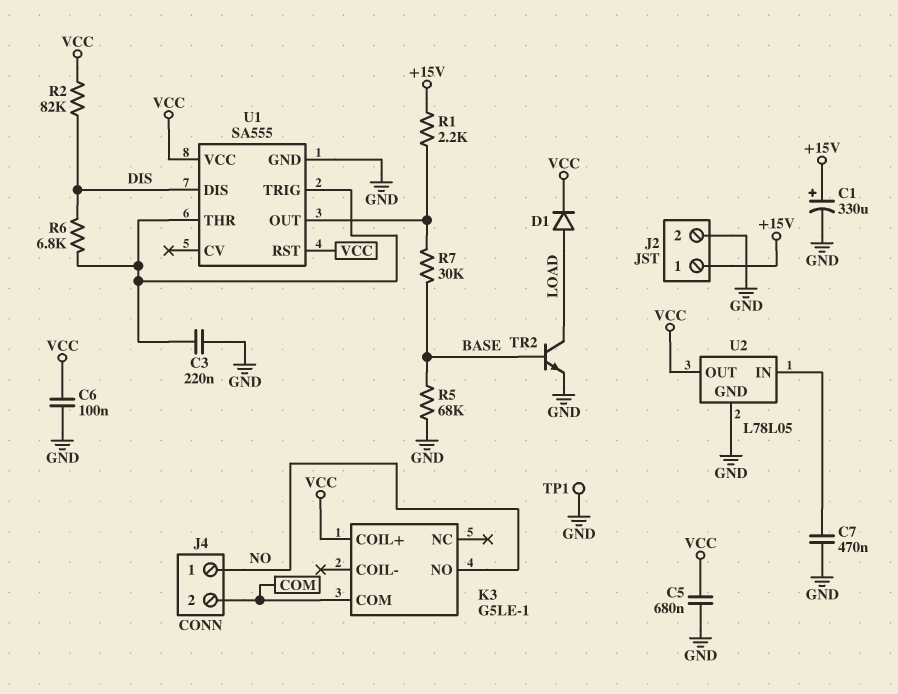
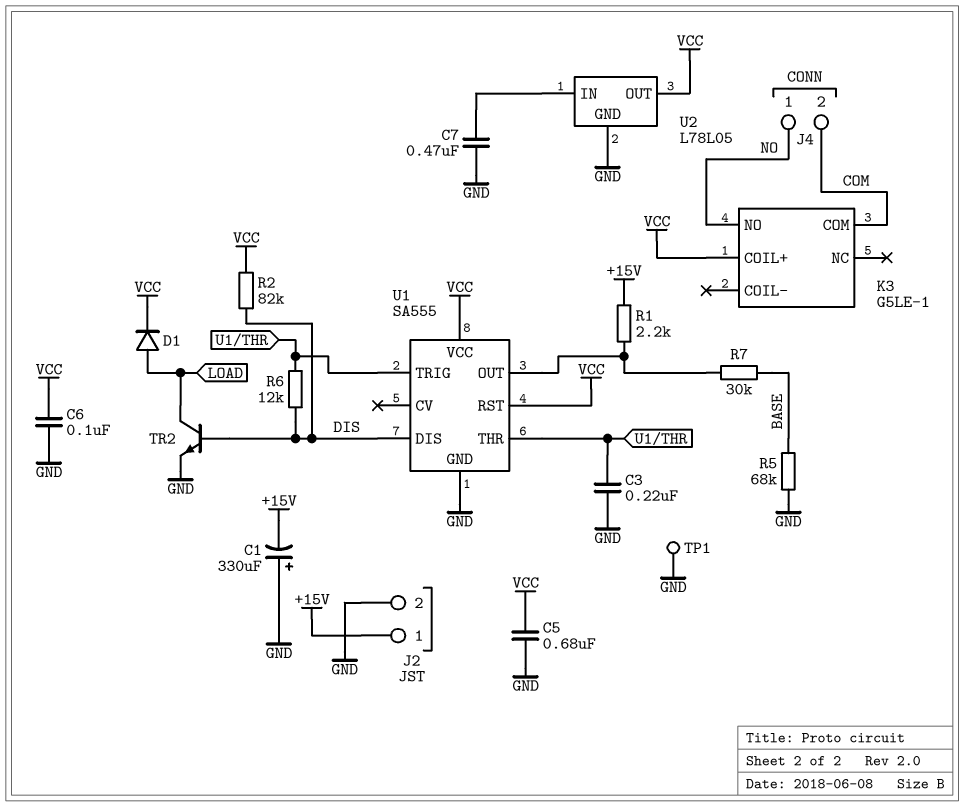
C1: 330uF (plus +15V, minus GND) -> 330uF (plus GND, minus +15V)
R6: 6.8k (DIS, U1/THR) -> 12k (DIS, U1/THR)
TR2: NPN (B BASE, C LOAD, E GND) -> NPN (B DIS, C LOAD, E GND)

